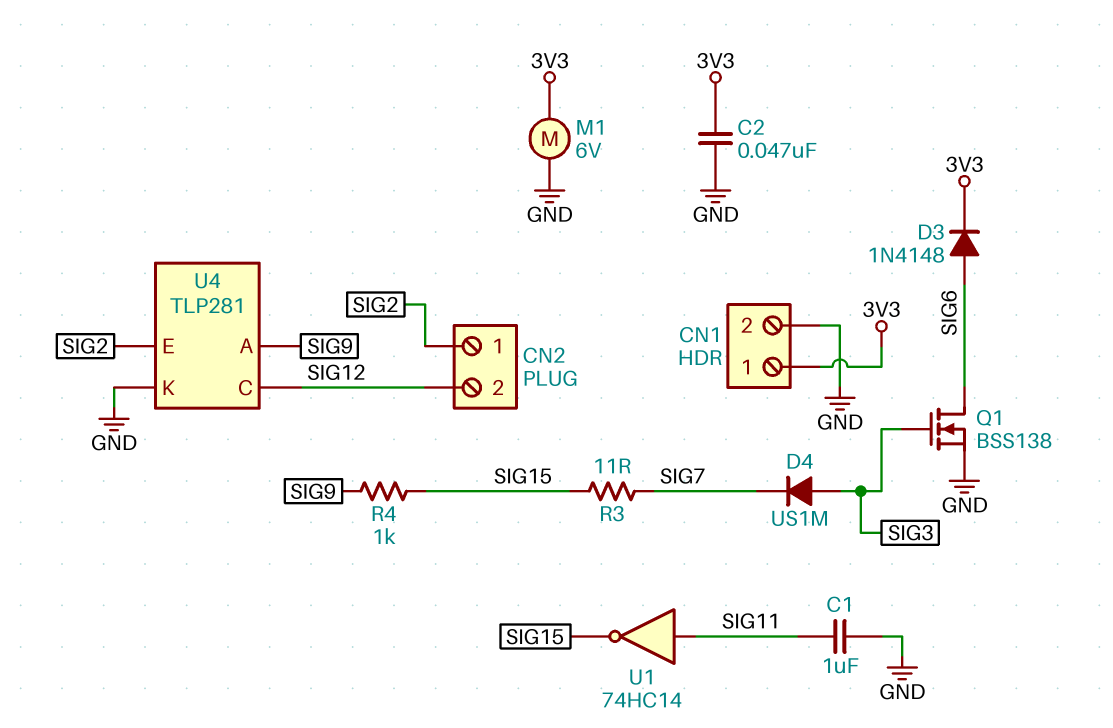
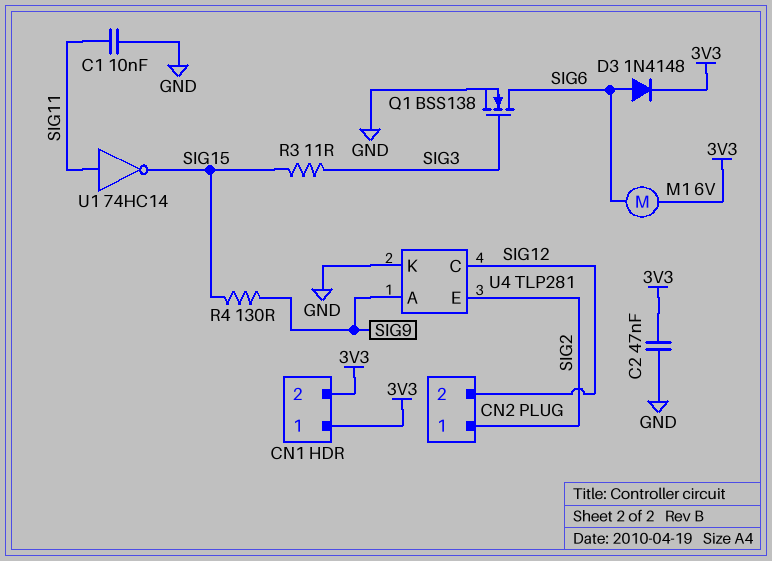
C1: 1uF (GND, SIG11) -> 10nF (GND, SIG11)
CN1 pin 2: GND -> 3V3
D4: diode US1M (A SIG3, K SIG7) -> none
M1: motor 6V (3V3, GND) -> motor 6V (3V3, SIG6)
R3: 11 (SIG7, SIG15) -> 11 (SIG3, SIG15)
R4: 1k (SIG9, SIG15) -> 130 (SIG9, SIG15)

